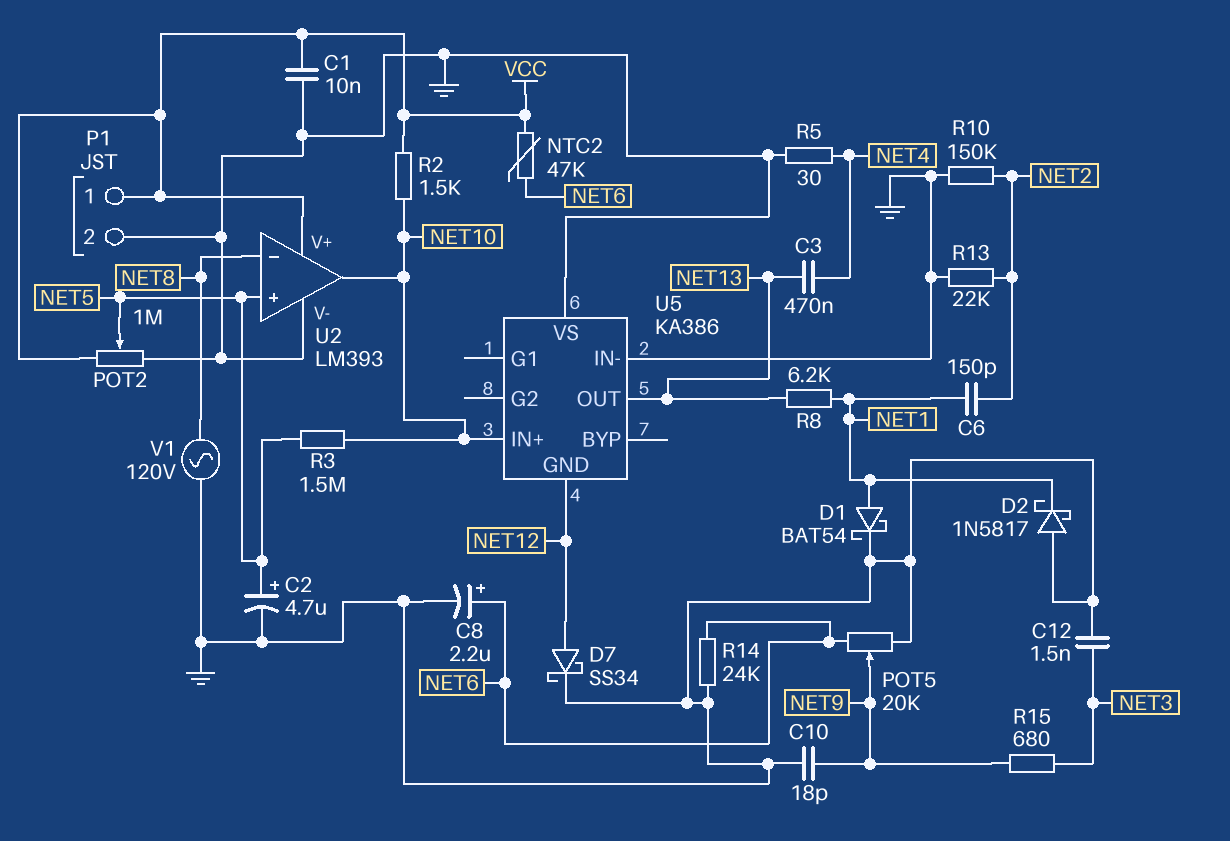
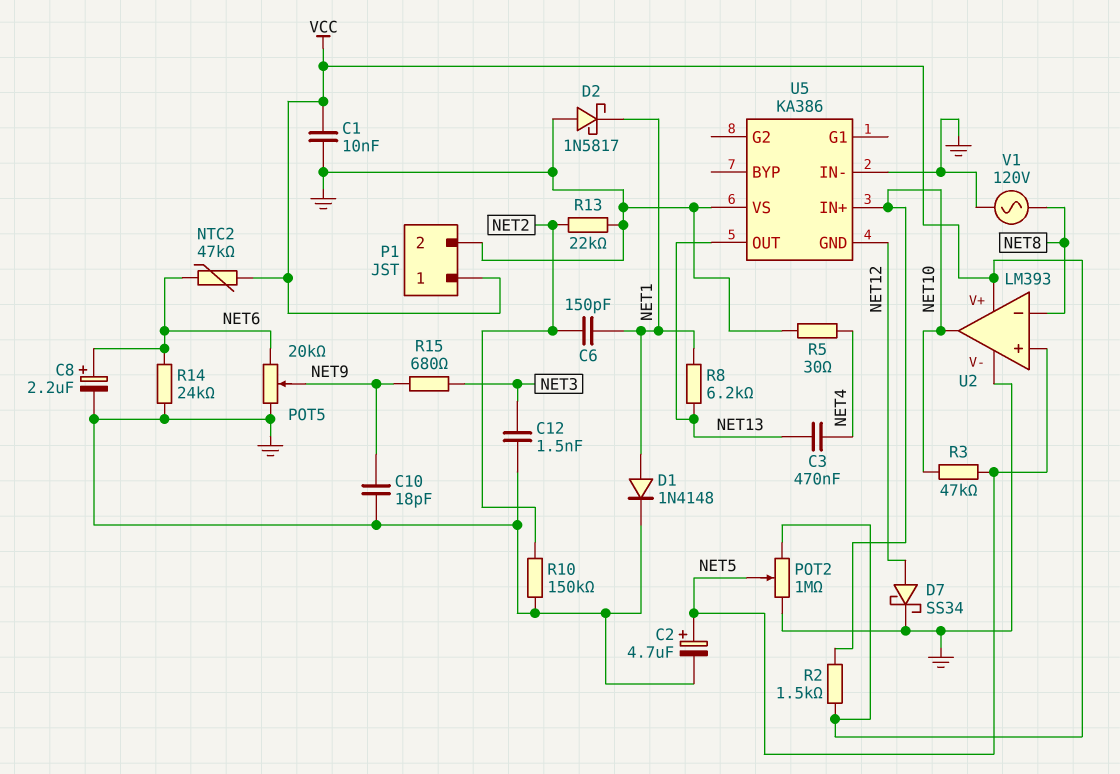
D1: schottky BAT54 (A NET1, K GND) -> diode 1N4148 (A NET1, K GND)
R3: 1.5M (NET5, NET10) -> 47k (NET5, NET10)

